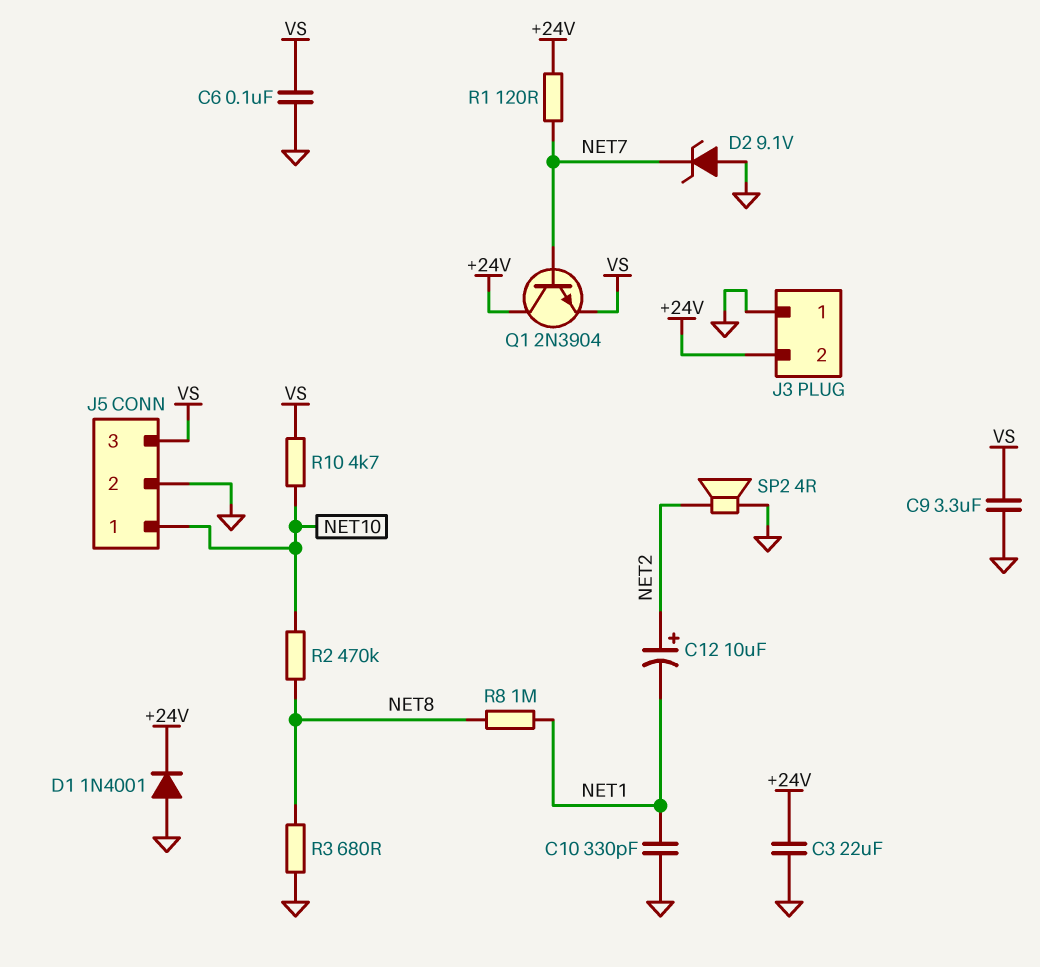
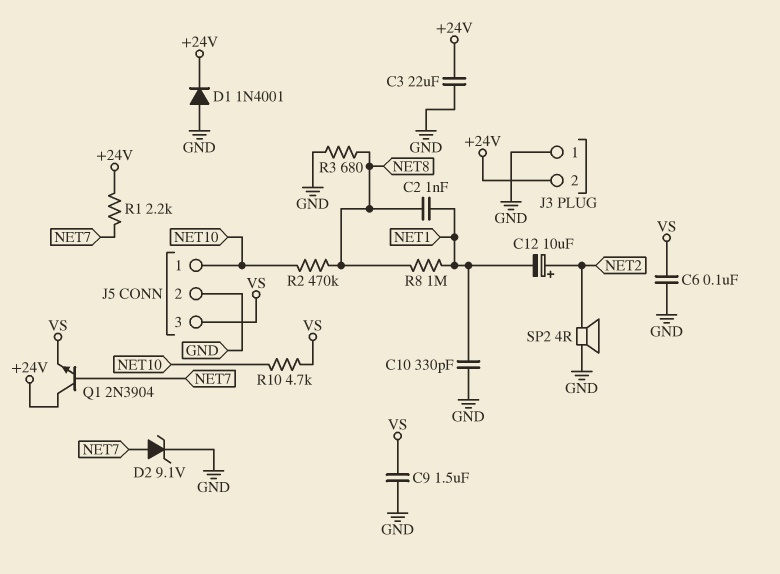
C2: none -> 1nF (NET1, NET8)
C9: 3.3uF (GND, VS) -> 1.5uF (GND, VS)
D2: zener 9.1V (A GND, K NET7) -> zener 9.1V (A NET7, K GND)
R1: 120 (+24V, NET7) -> 2.2k (+24V, NET7)

